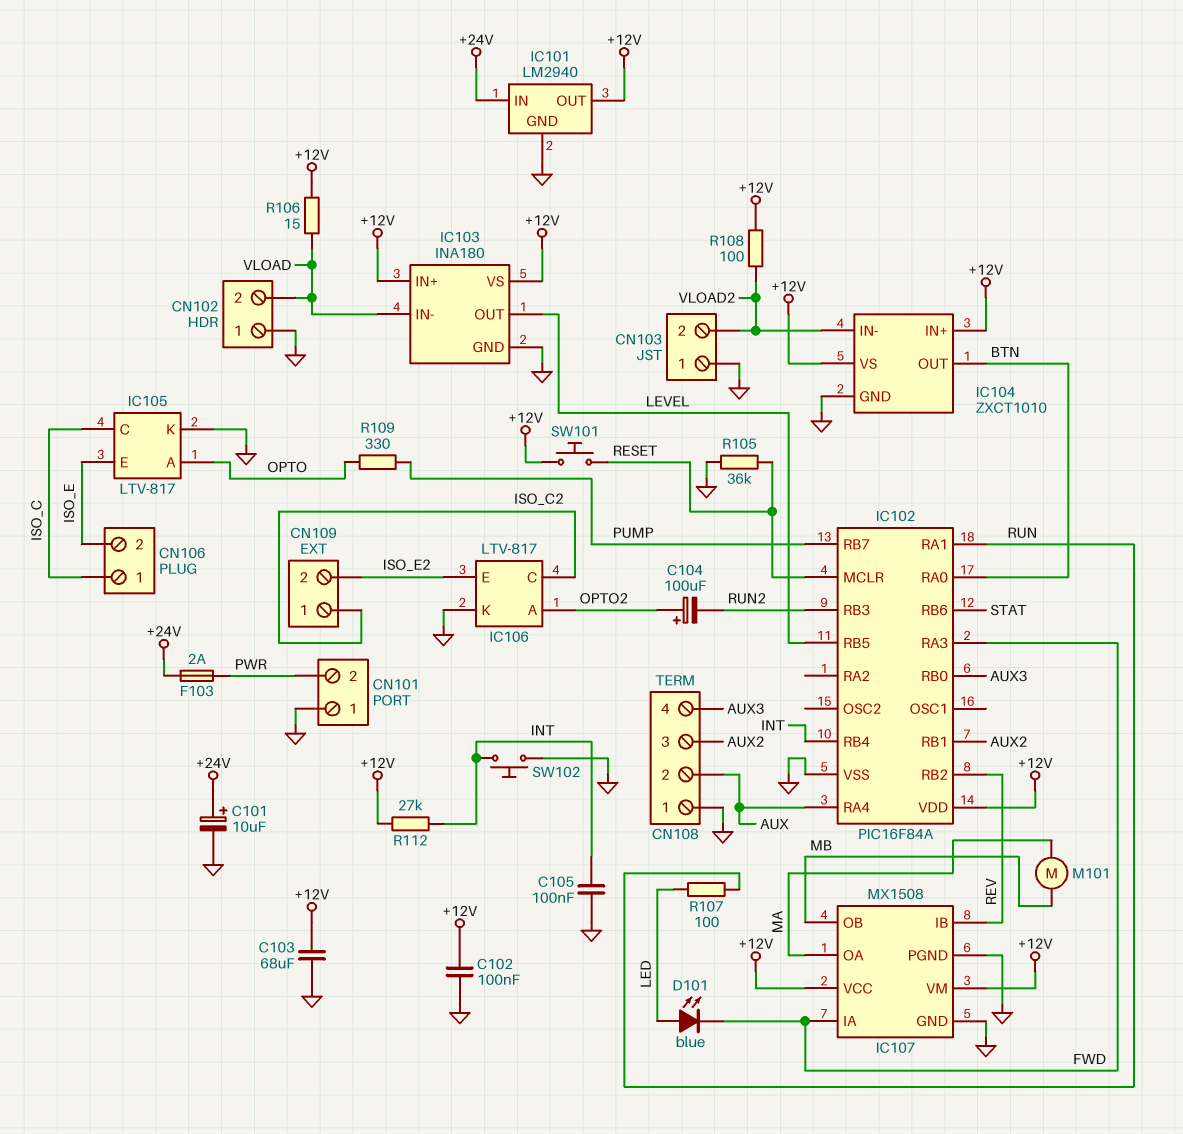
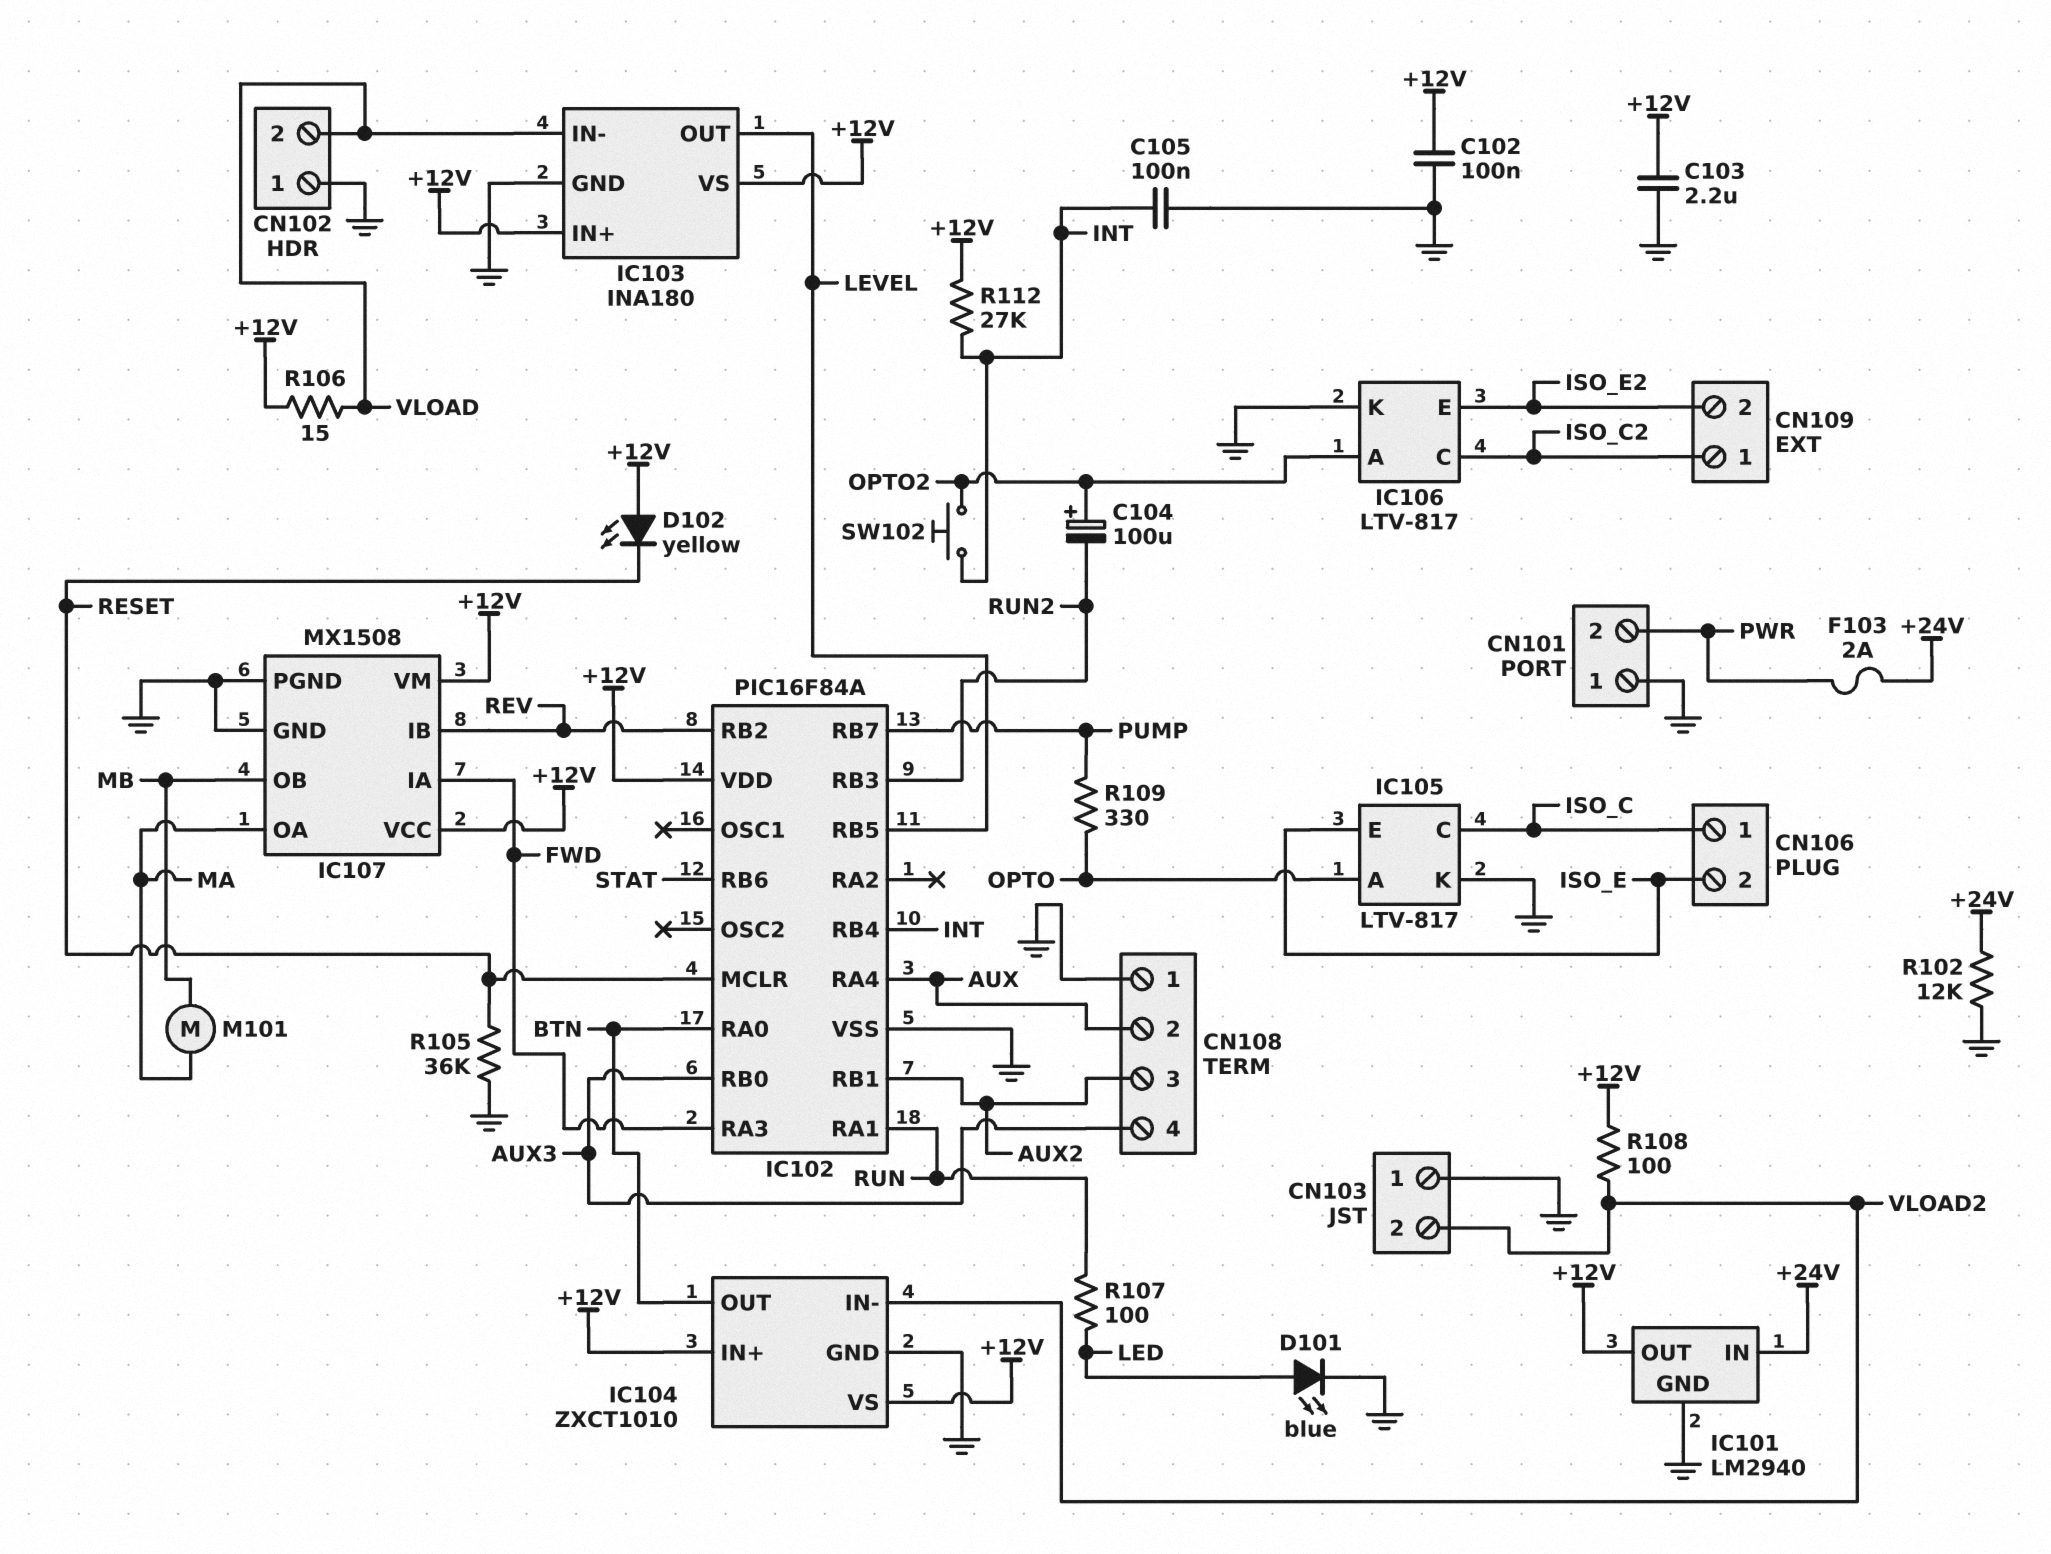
C101: 10uF (plus +24V, minus GND) -> none
C103: 68uF (+12V, GND) -> 2.2uF (+12V, GND)
D101: LED blue (A LED, K FWD) -> LED blue (A LED, K GND)
D102: none -> LED yellow (A +12V, K RESET)
R102: none -> 12k (+24V, GND)
SW101: button (+12V, RESET) -> none
SW102: button (GND, INT) -> button (INT, OPTO2)

